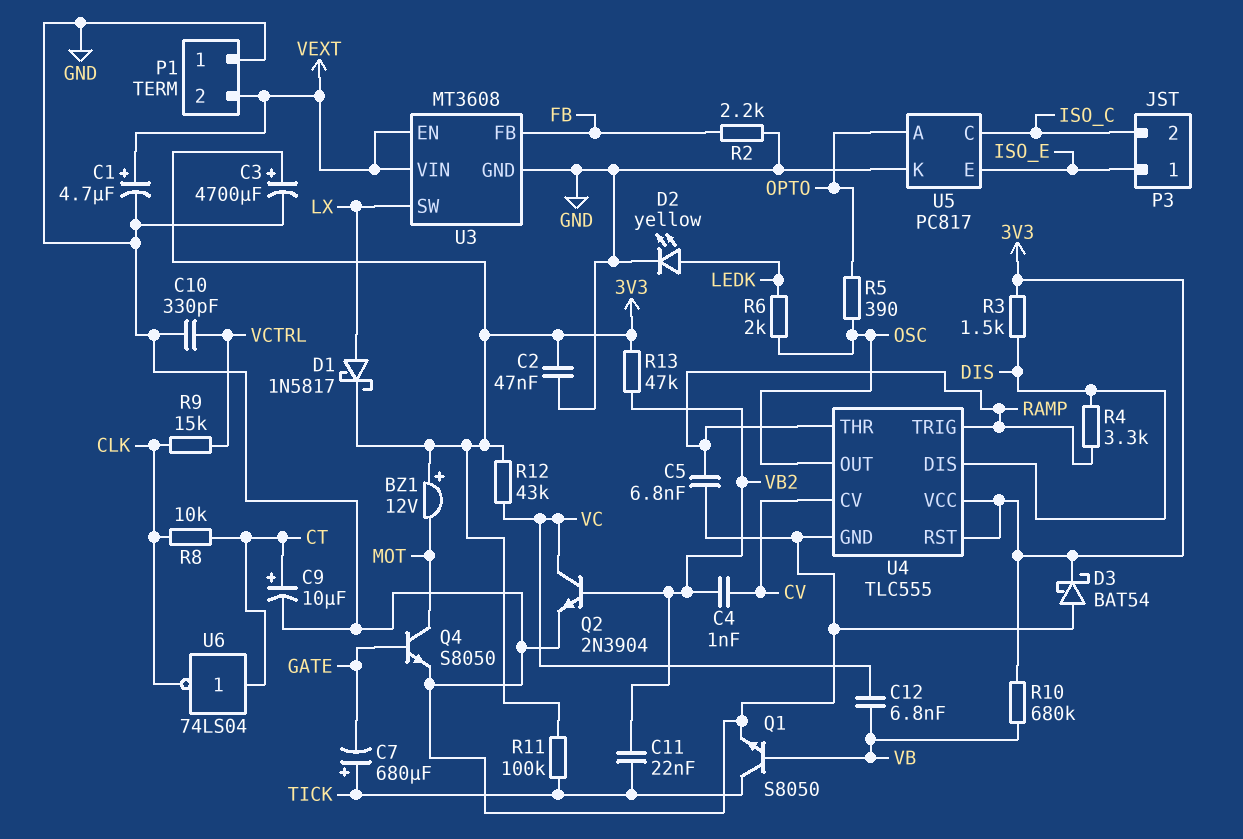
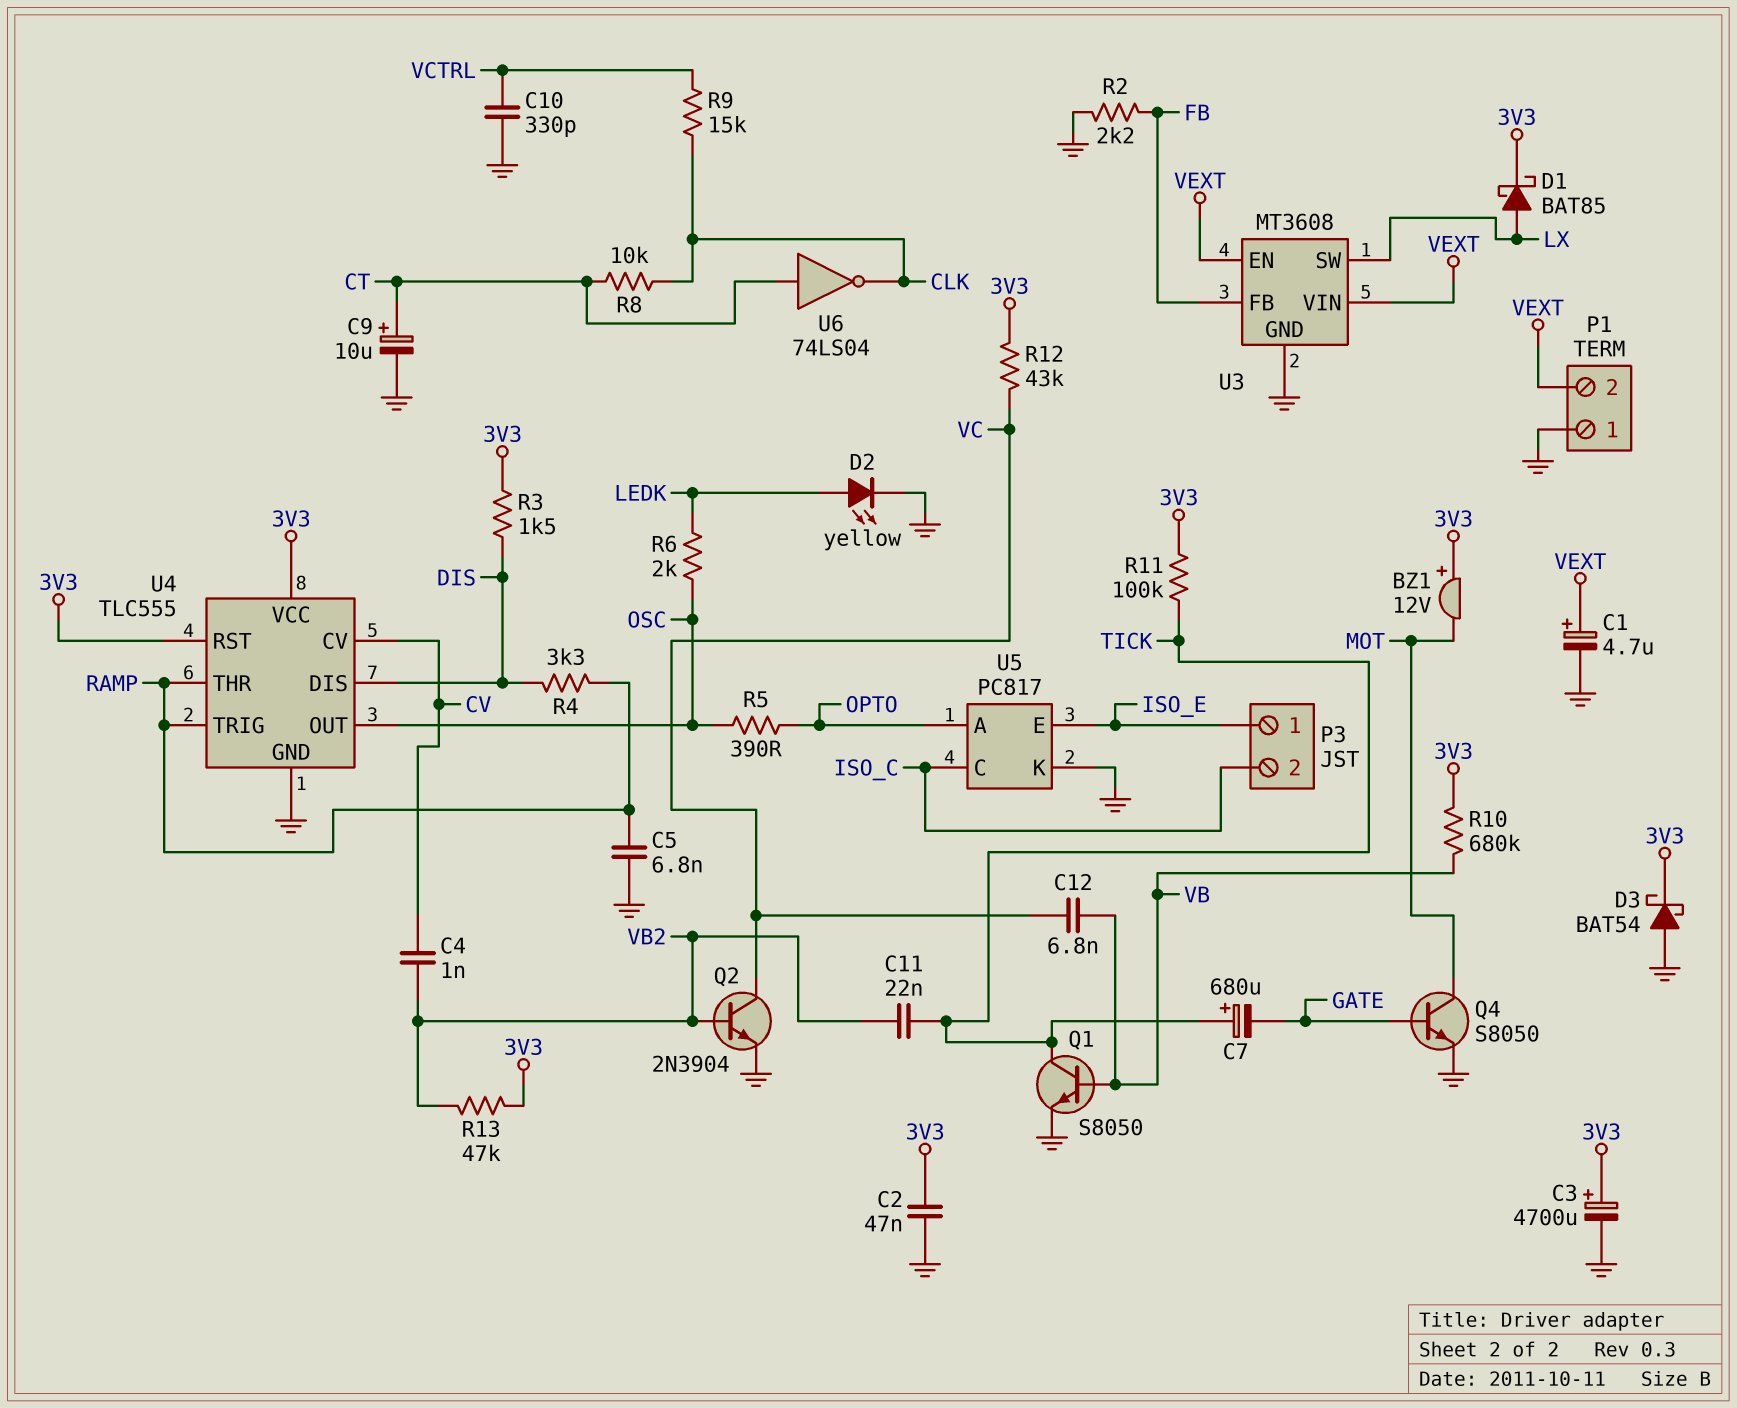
D1: schottky 1N5817 (A LX, K 3V3) -> schottky BAT85 (A LX, K 3V3)

